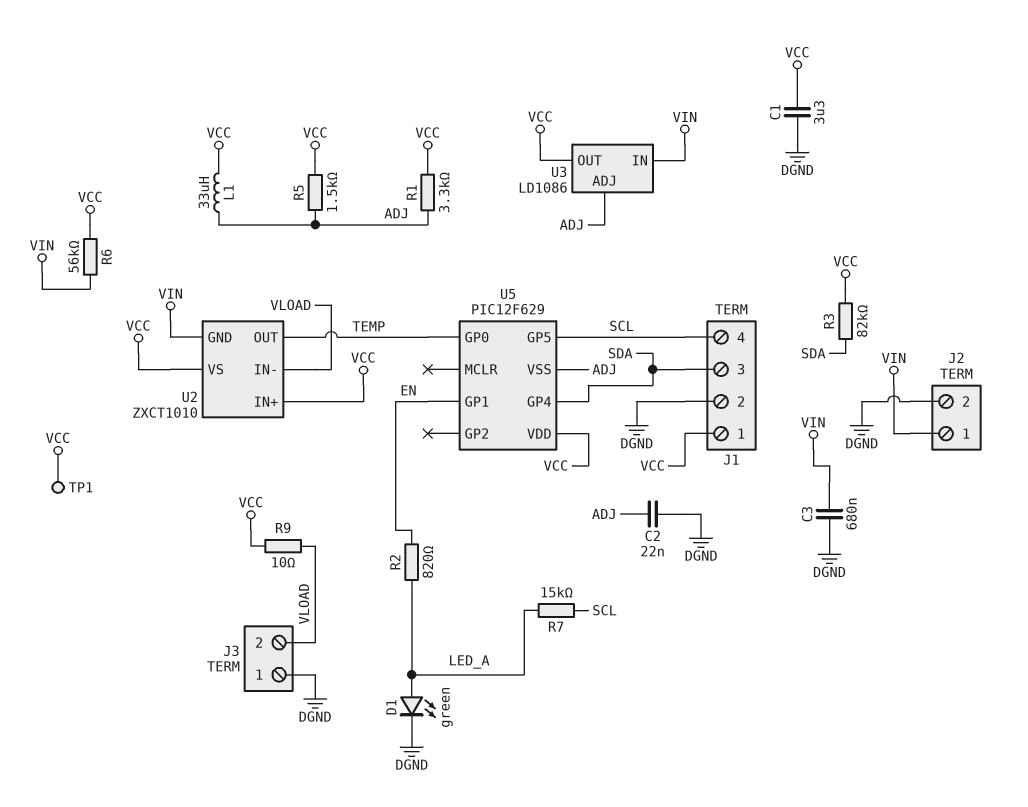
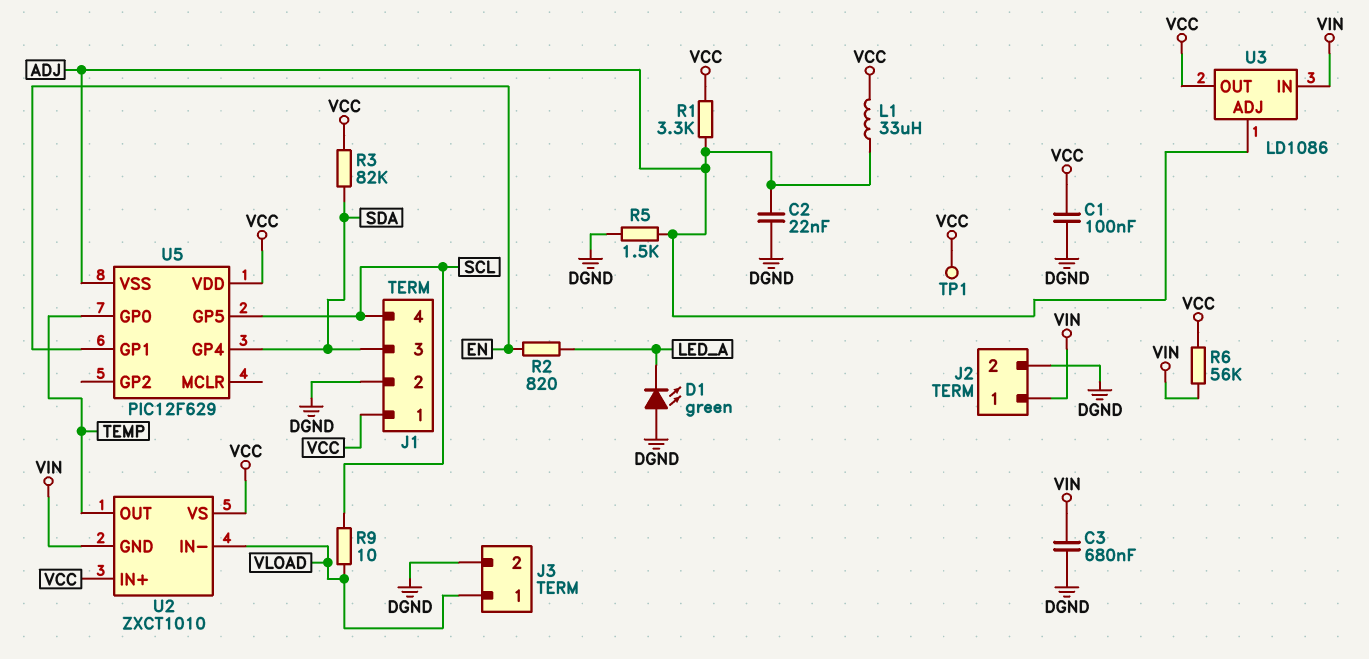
C1: 3.3uF (DGND, VCC) -> 100nF (DGND, VCC)
D1: LED green (A LED_A, K DGND) -> LED green (A DGND, K LED_A)
J3 pin 1: DGND -> VLOAD
J3 pin 2: VLOAD -> DGND
R5: 1.5k (ADJ, VCC) -> 1.5k (ADJ, DGND)
R7: 15k (LED_A, SCL) -> none
R9: 10 (VCC, VLOAD) -> 10 (SCL, VLOAD)

